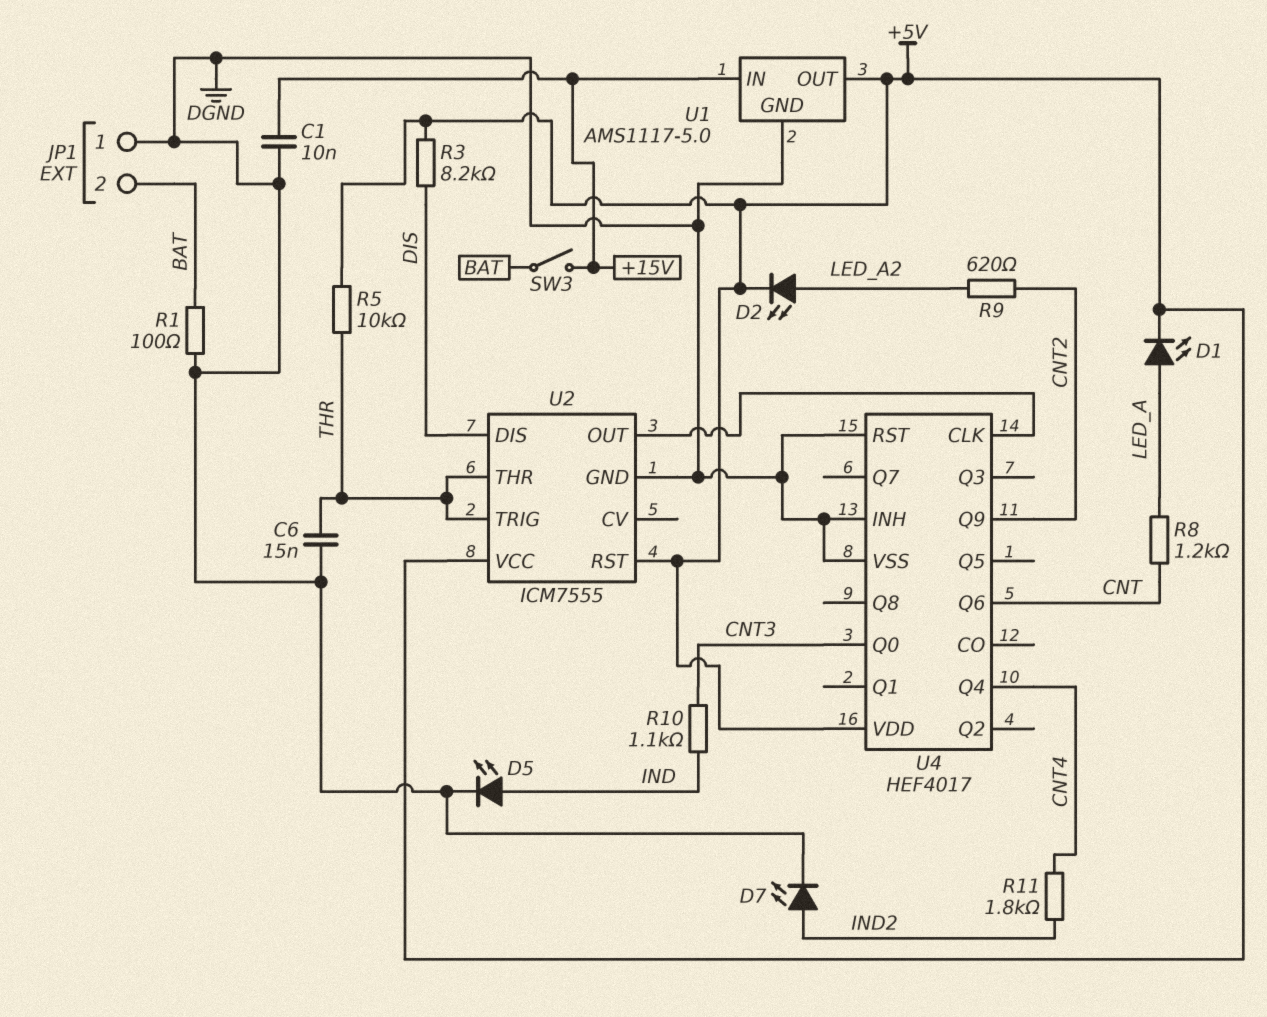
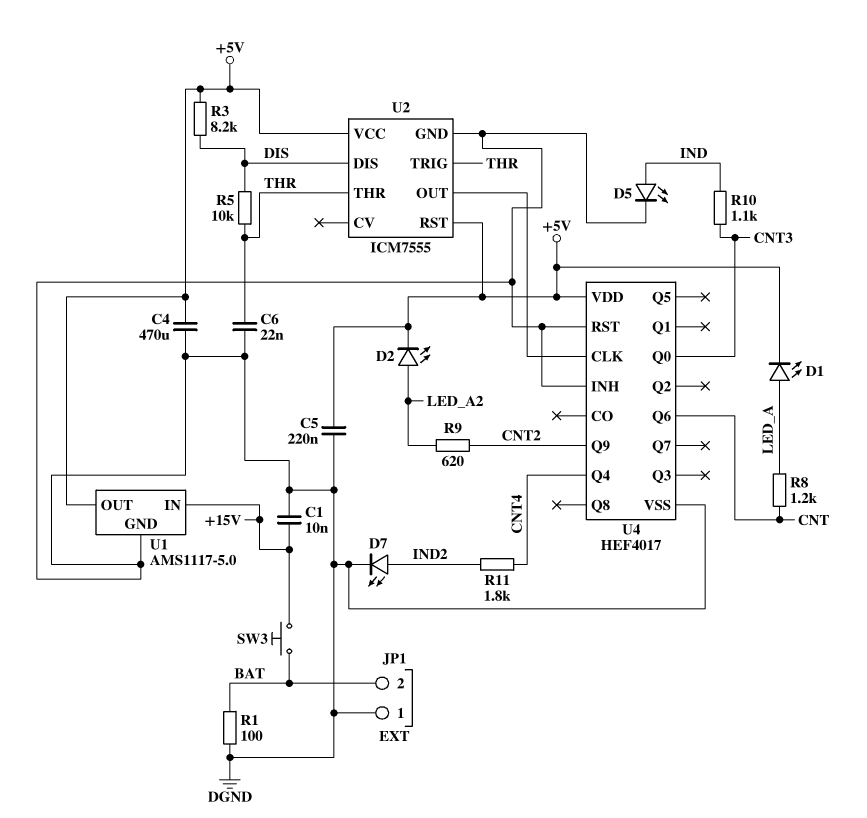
C4: none -> 470uF (+5V, DGND)
C5: none -> 220nF (+5V, DGND)
C6: 15nF (DGND, THR) -> 22nF (DGND, THR)
R5: 10k (+5V, THR) -> 10k (DIS, THR)
SW3: switch (+15V, BAT) -> button (+15V, BAT)

